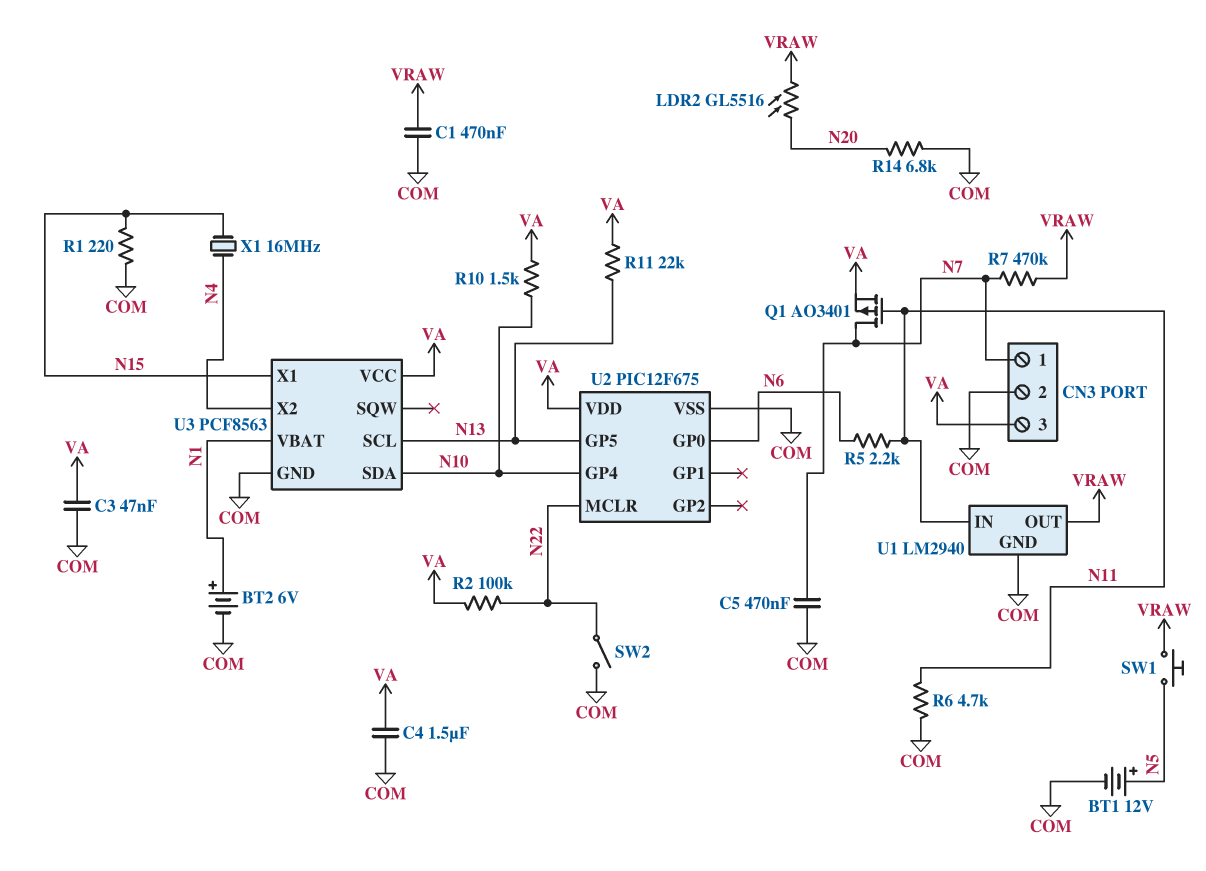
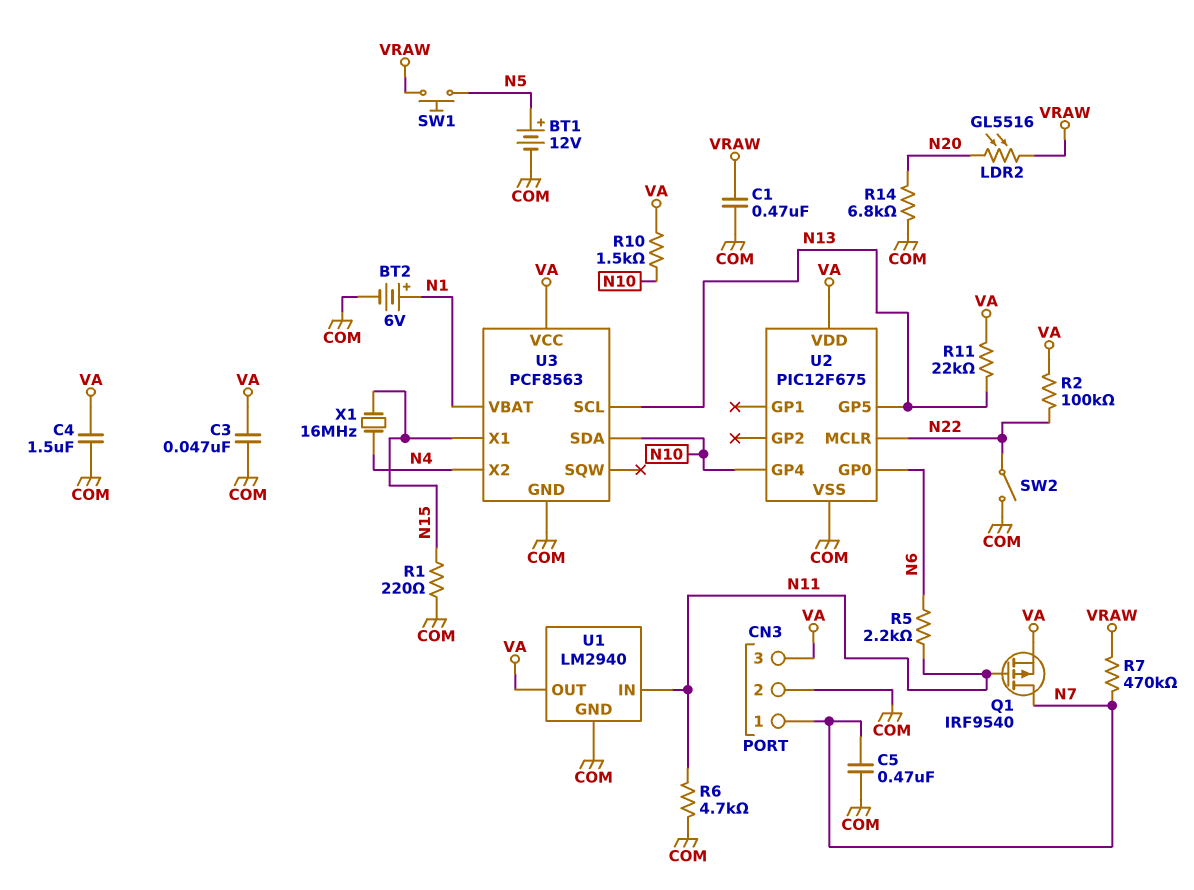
Q1: PMOS AO3401 (G N11, D N7, S VA) -> PMOS IRF9540 (G N11, D N7, S VA)
U1 pin OUT: VRAW -> VA

